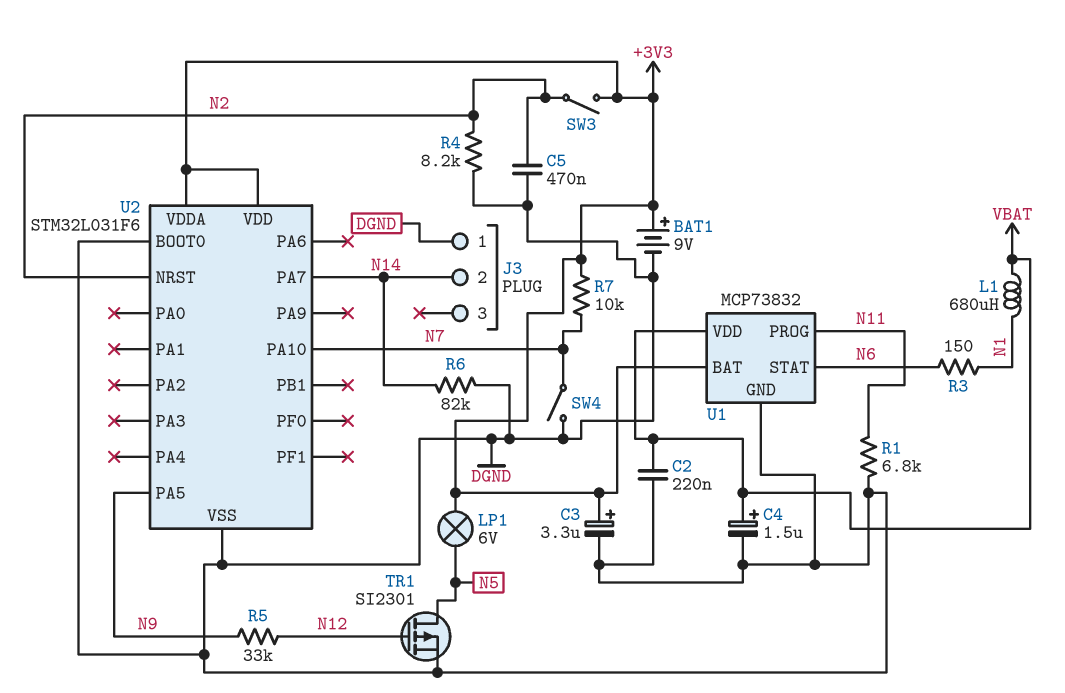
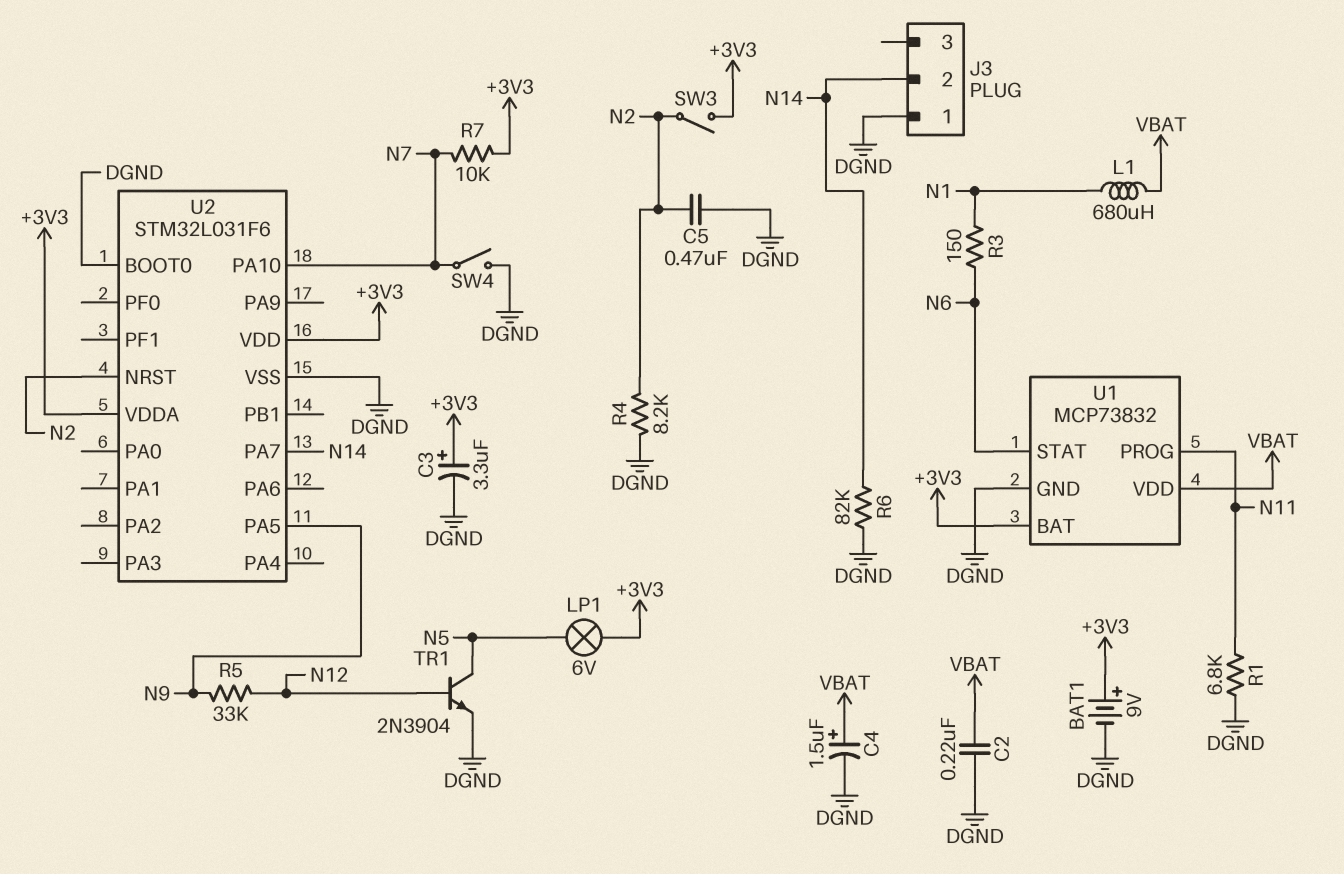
TR1: PMOS SI2301 (G N12, D N5, S DGND) -> NPN 2N3904 (B N12, C N5, E DGND)

